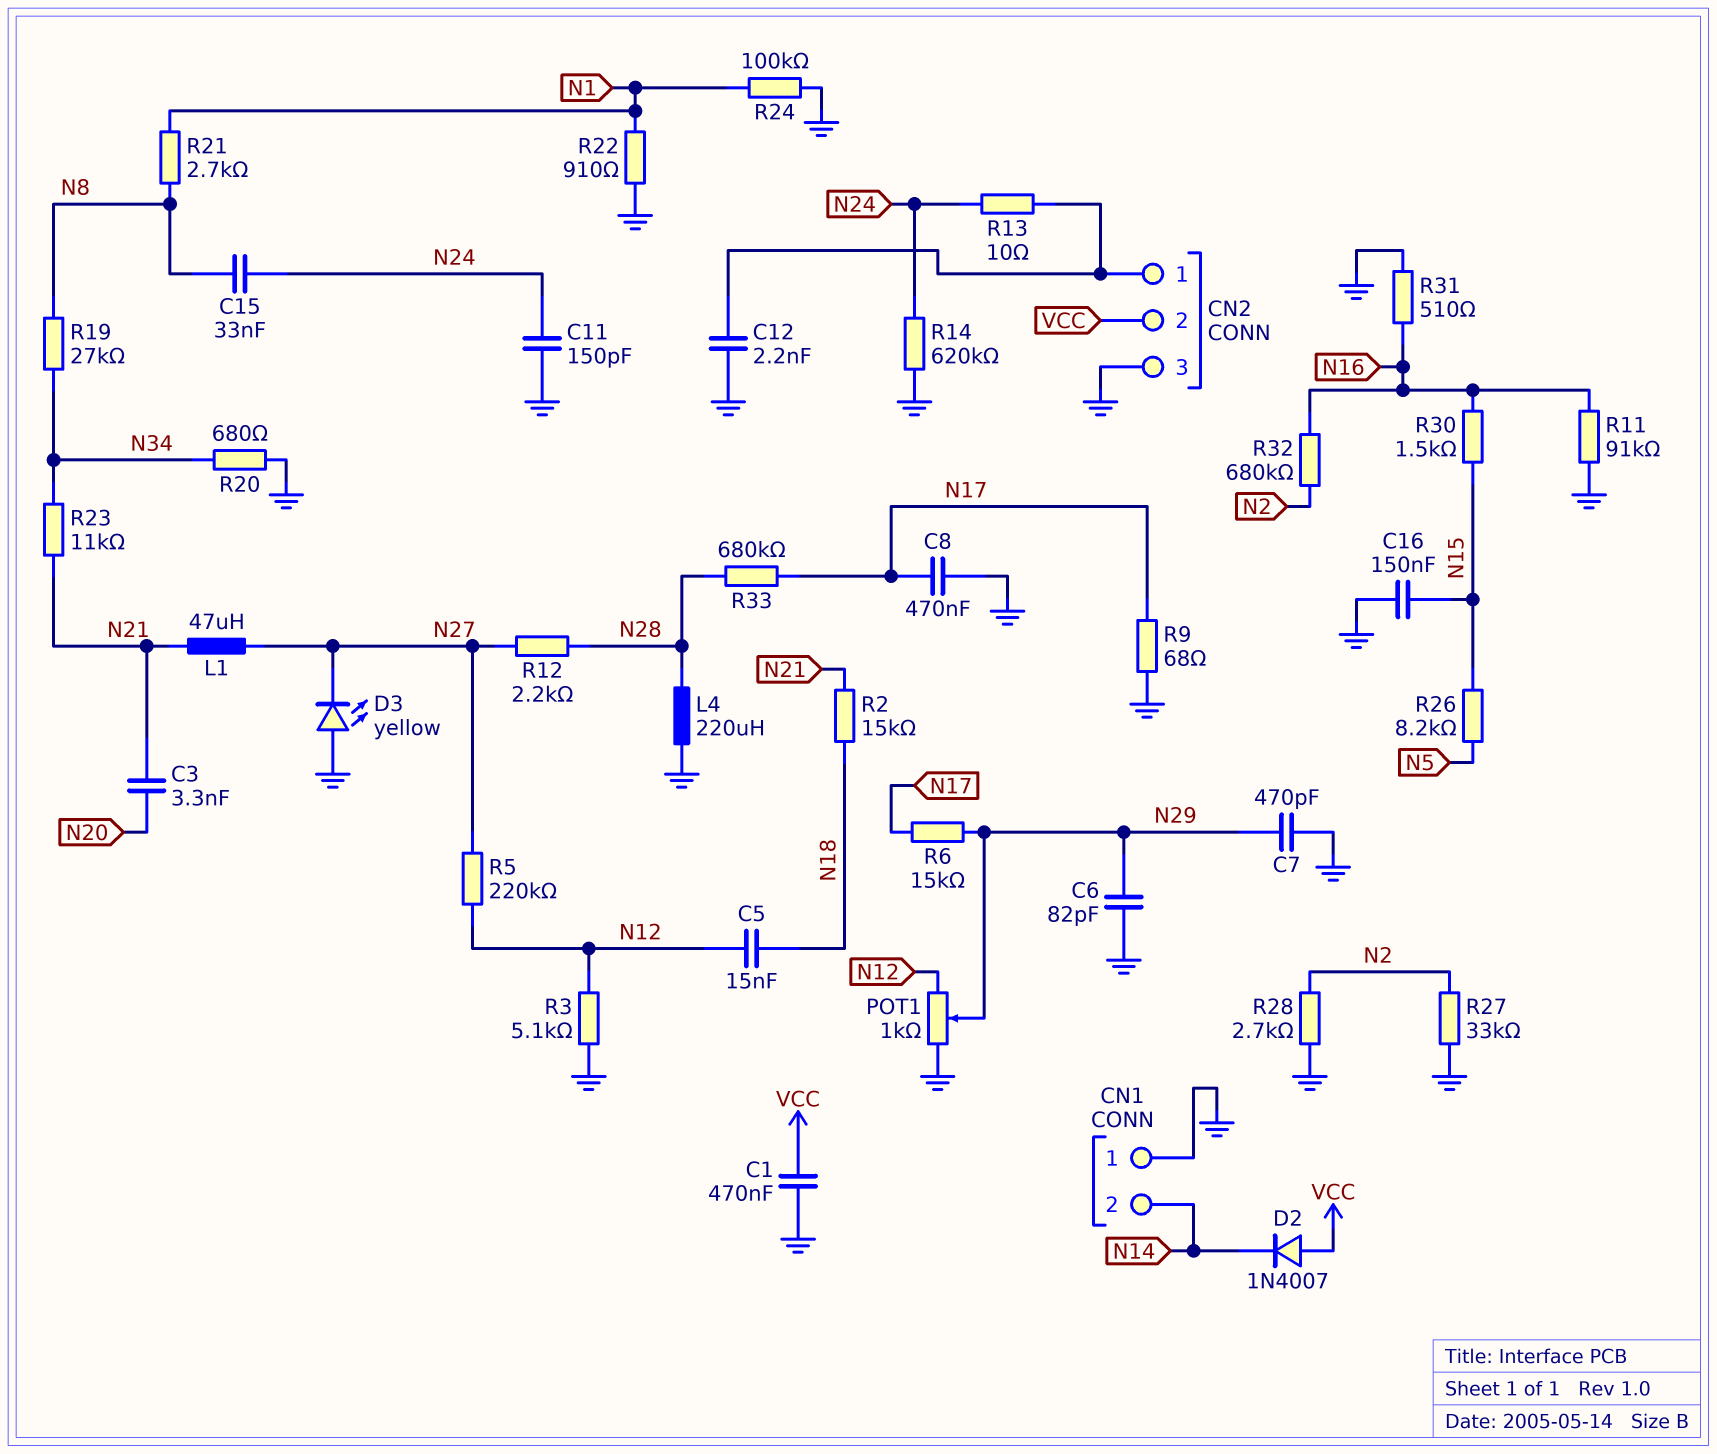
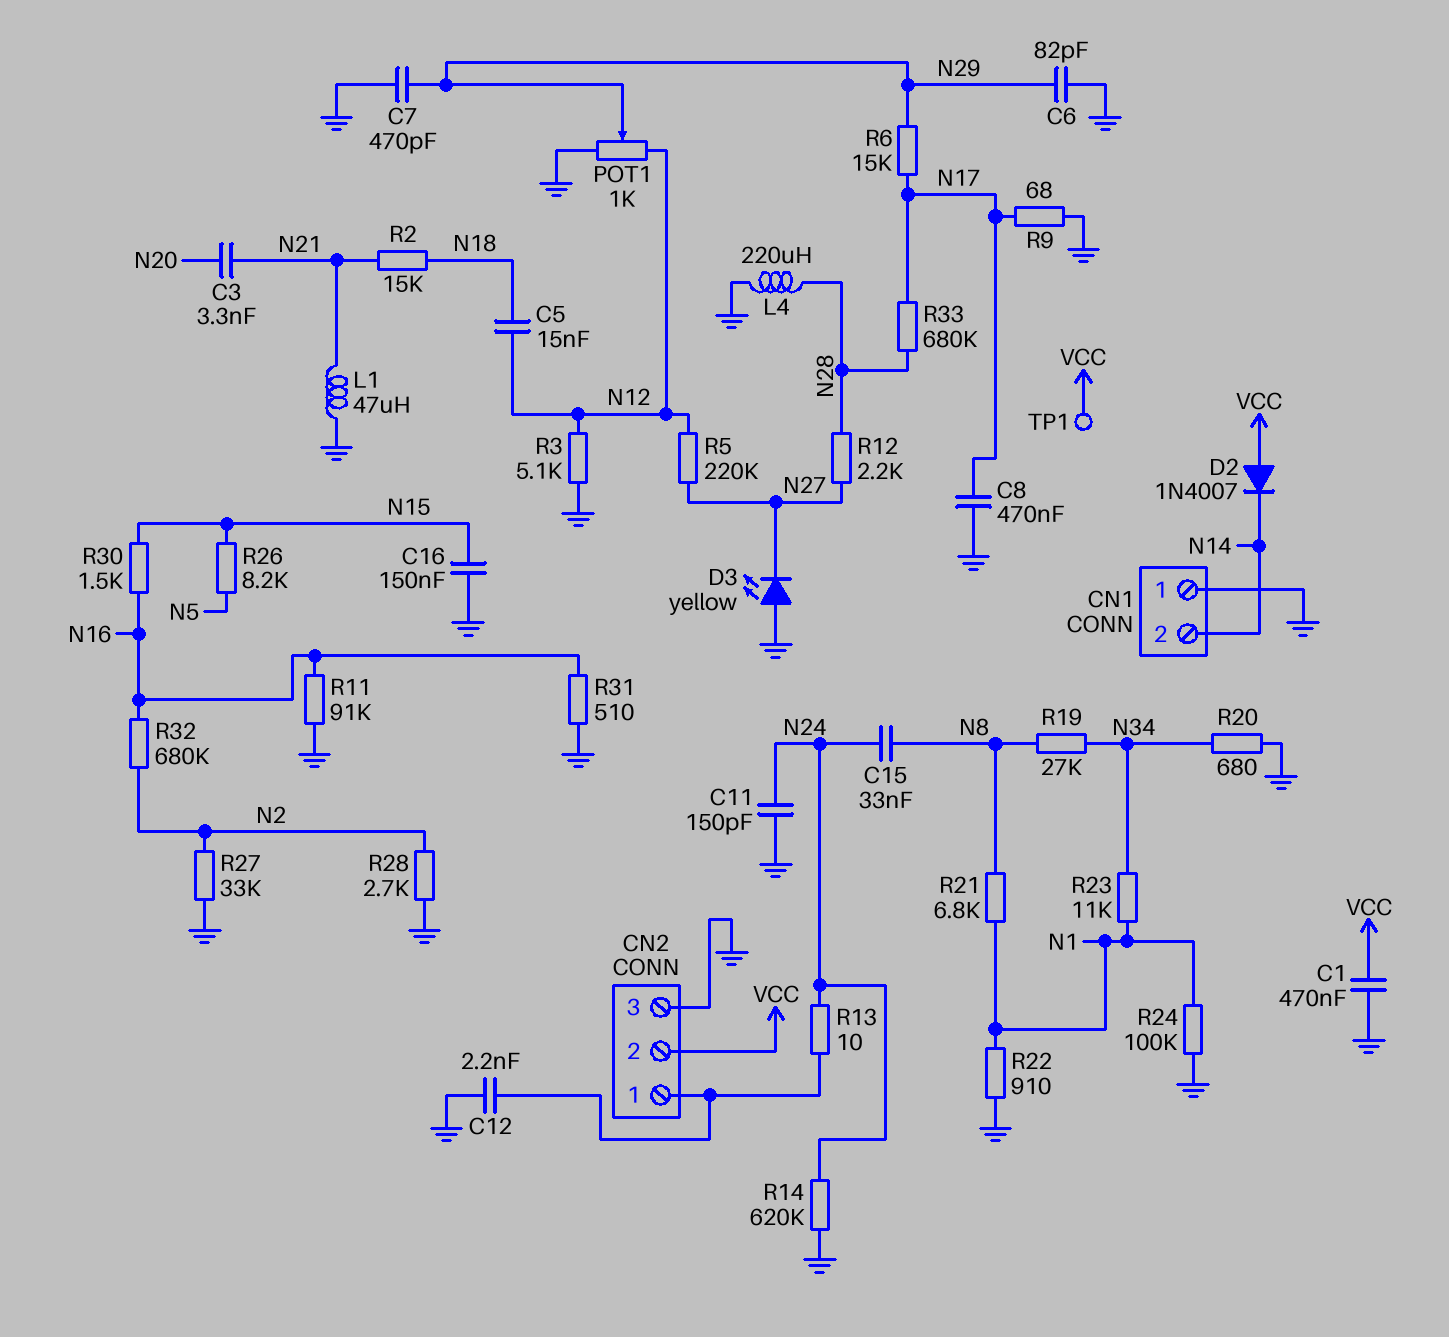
L1: 47uH (N21, N27) -> 47uH (GND, N21)
R21: 2.7k (N1, N8) -> 6.8k (N1, N8)
R23: 11k (N21, N34) -> 11k (N1, N34)
TP1: none -> test point (VCC)

